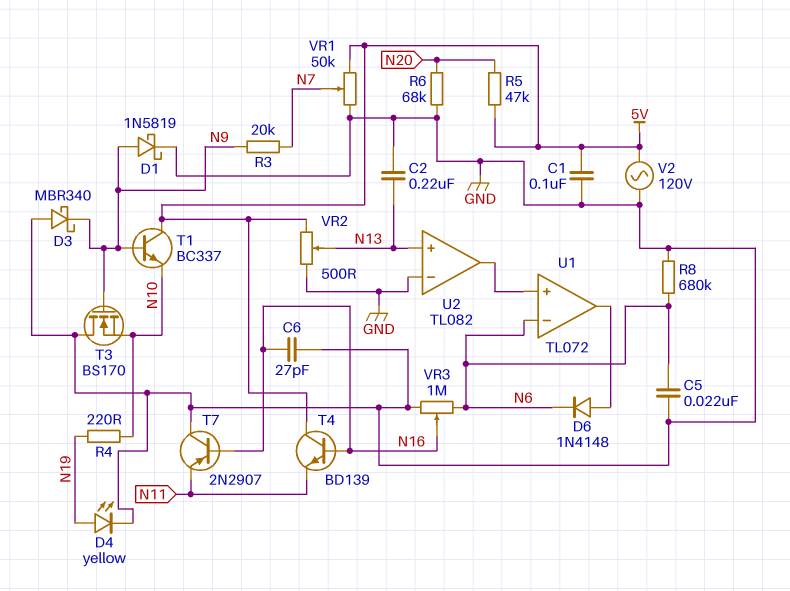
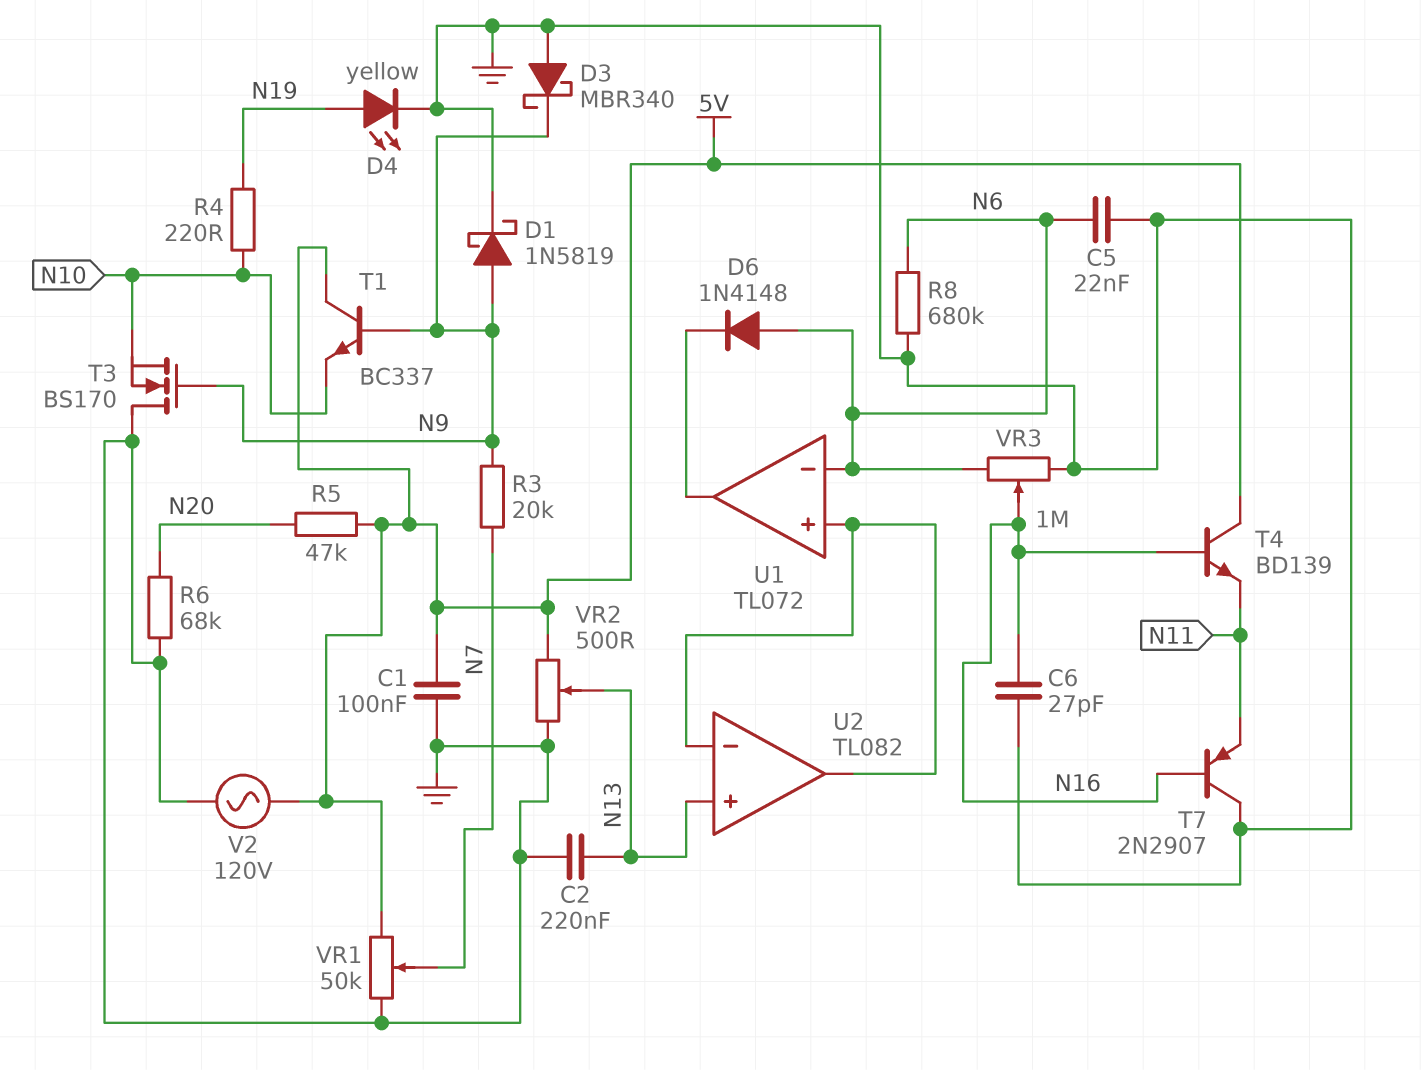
D6: diode 1N4148 (A U1/out, K N6) -> diode 1N4148 (A N6, K U1/out)
U2 pin in-: GND -> U1/in+

